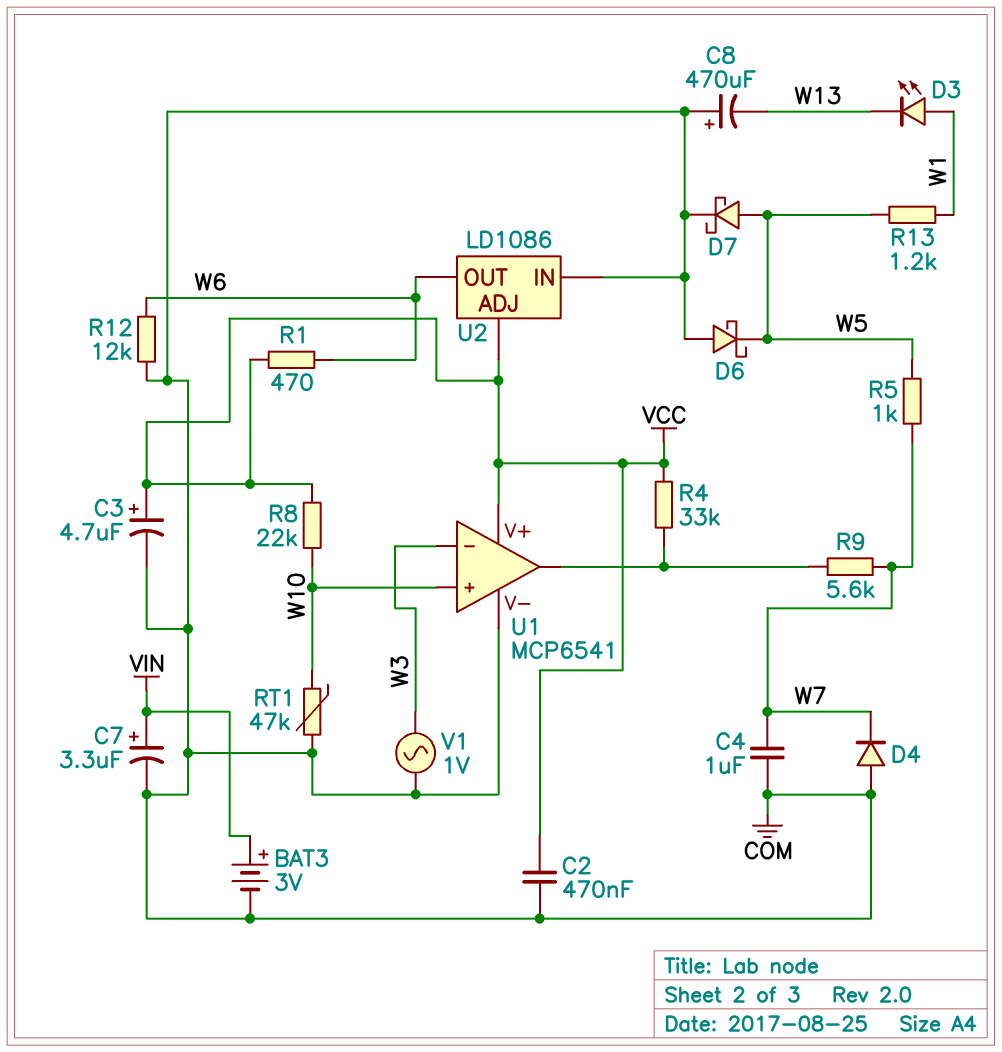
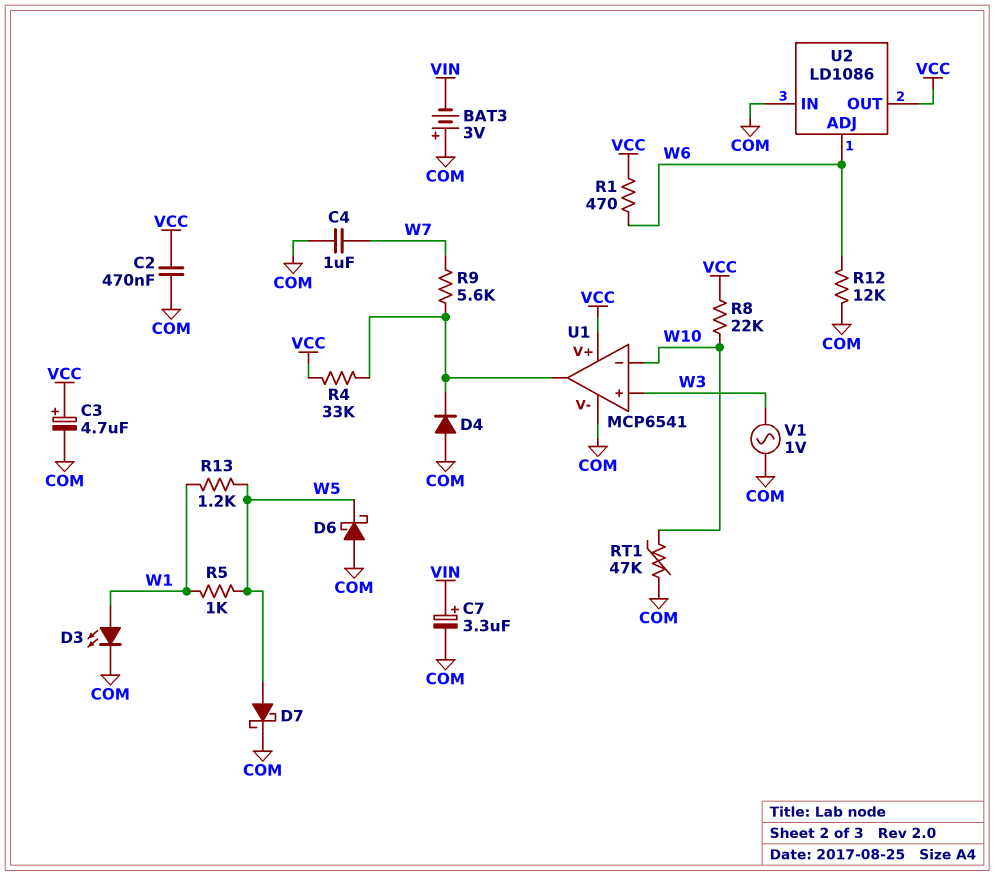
BAT3: 3V (plus VIN, minus COM) -> 3V (plus COM, minus VIN)
C8: 470uF (plus COM, minus W13) -> none
D3: LED (A W1, K W13) -> LED (A W1, K COM)
D4: diode (A COM, K W7) -> diode (A COM, K U1/out)
R5: 1k (W5, W7) -> 1k (W1, W5)
U1 pin in+: W10 -> W3
U1 pin in-: W3 -> W10
U2 pin ADJ: VCC -> W6
U2 pin OUT: W6 -> VCC

